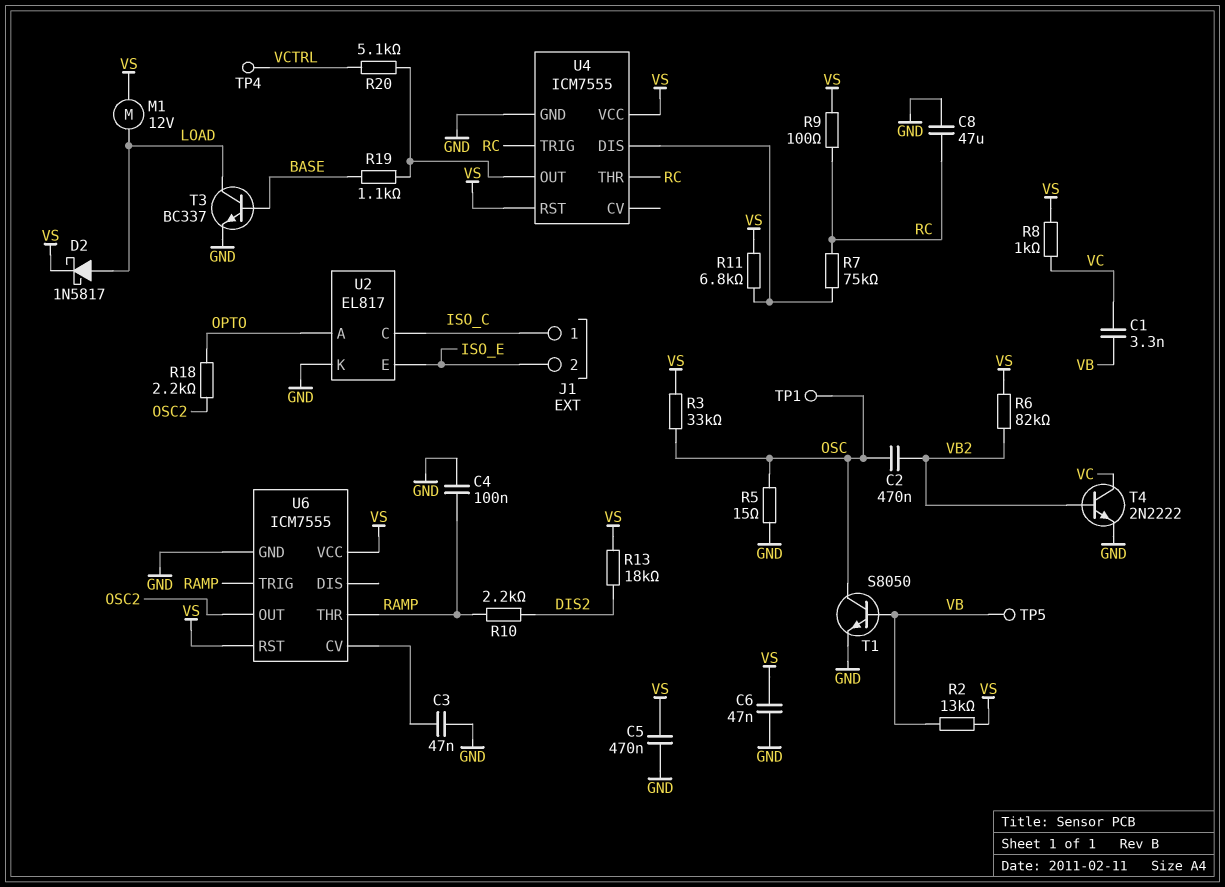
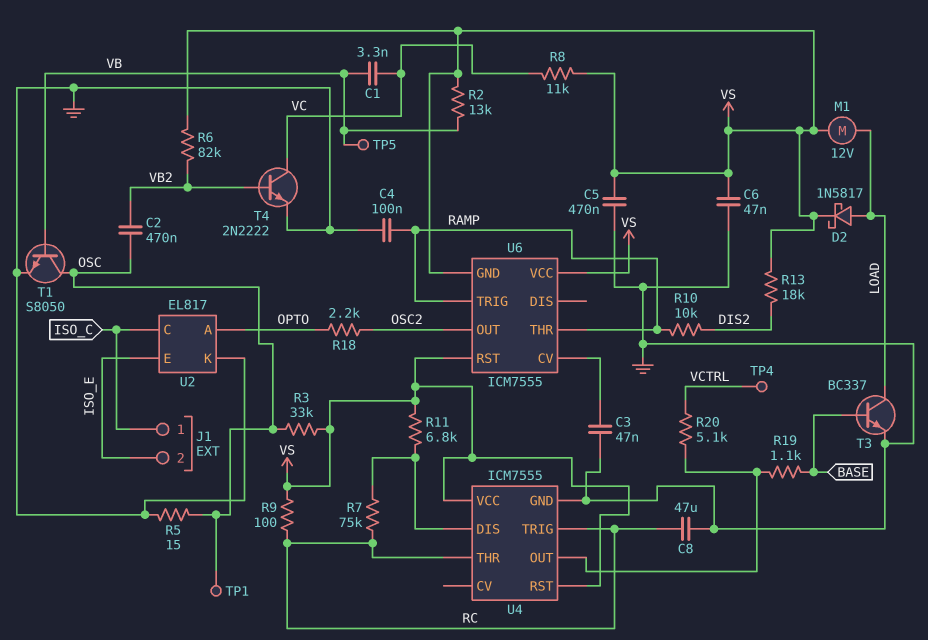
R8: 1k (VC, VS) -> 11k (VC, VS)
R10: 2.2k (DIS2, RAMP) -> 10k (DIS2, RAMP)
U6 pin GND: GND -> VS

